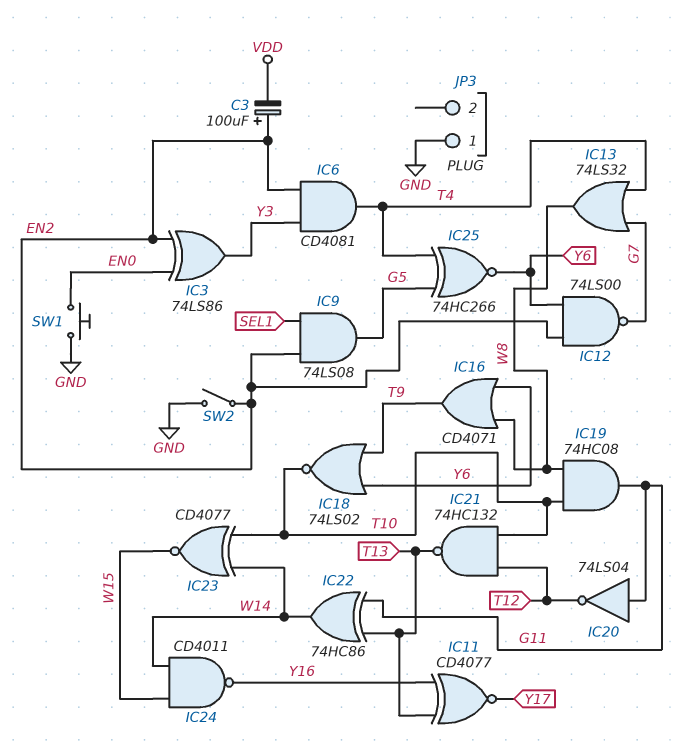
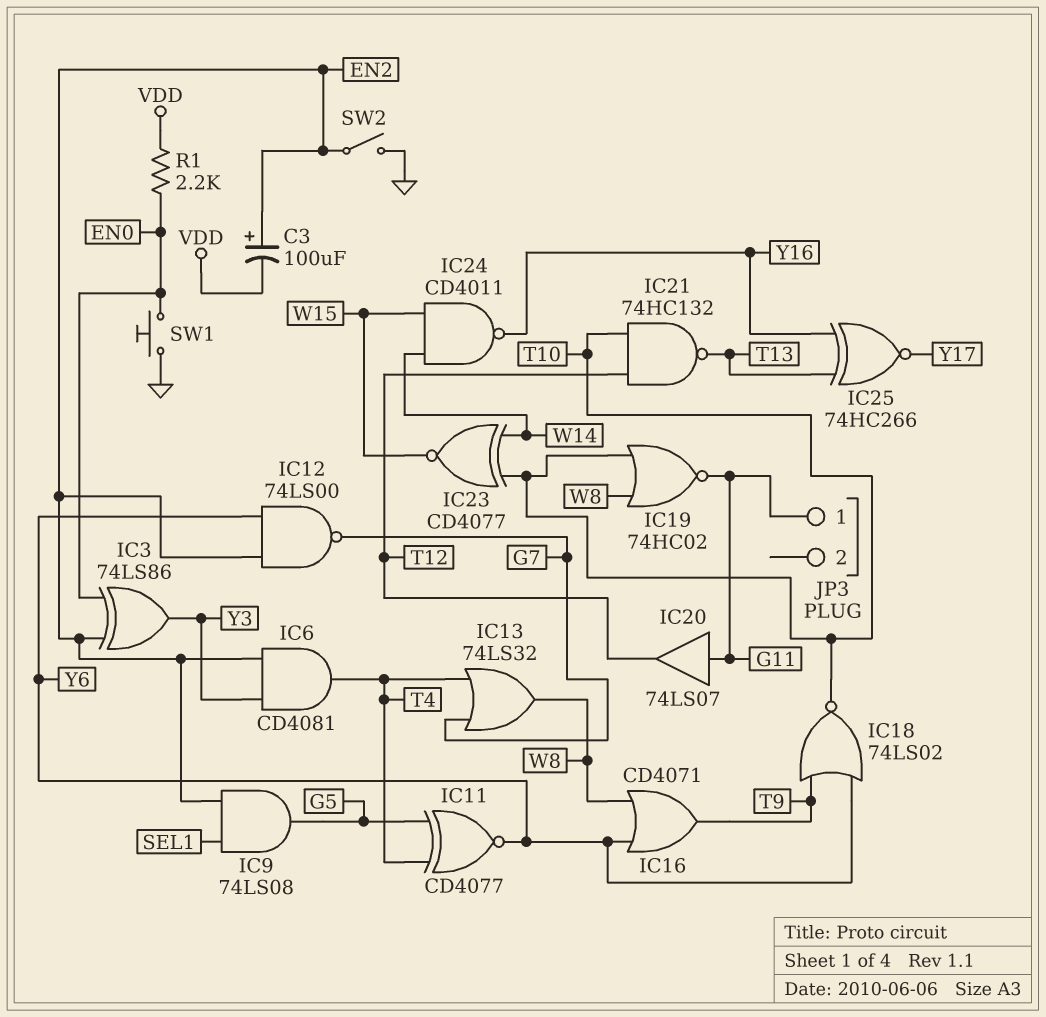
IC11: XNOR CD4077 (in T13, in Y16, out Y17) -> XNOR CD4077 (in G5, in T4, out Y6)
IC19: AND 74HC08 (in T10, in W8, out G11) -> NOR 74HC02 (in T10, in W8, out G11)
IC20: NOT 74LS04 (in G11, out T12) -> buffer 74LS07 (in G11, out T12)
IC22: XOR 74HC86 (in G11, in T13, out W14) -> none
IC25: XNOR 74HC266 (in G5, in T4, out Y6) -> XNOR 74HC266 (in T13, in Y16, out Y17)
JP3 pin 1: GND -> G11
R1: none -> 2.2k (EN0, VDD)

